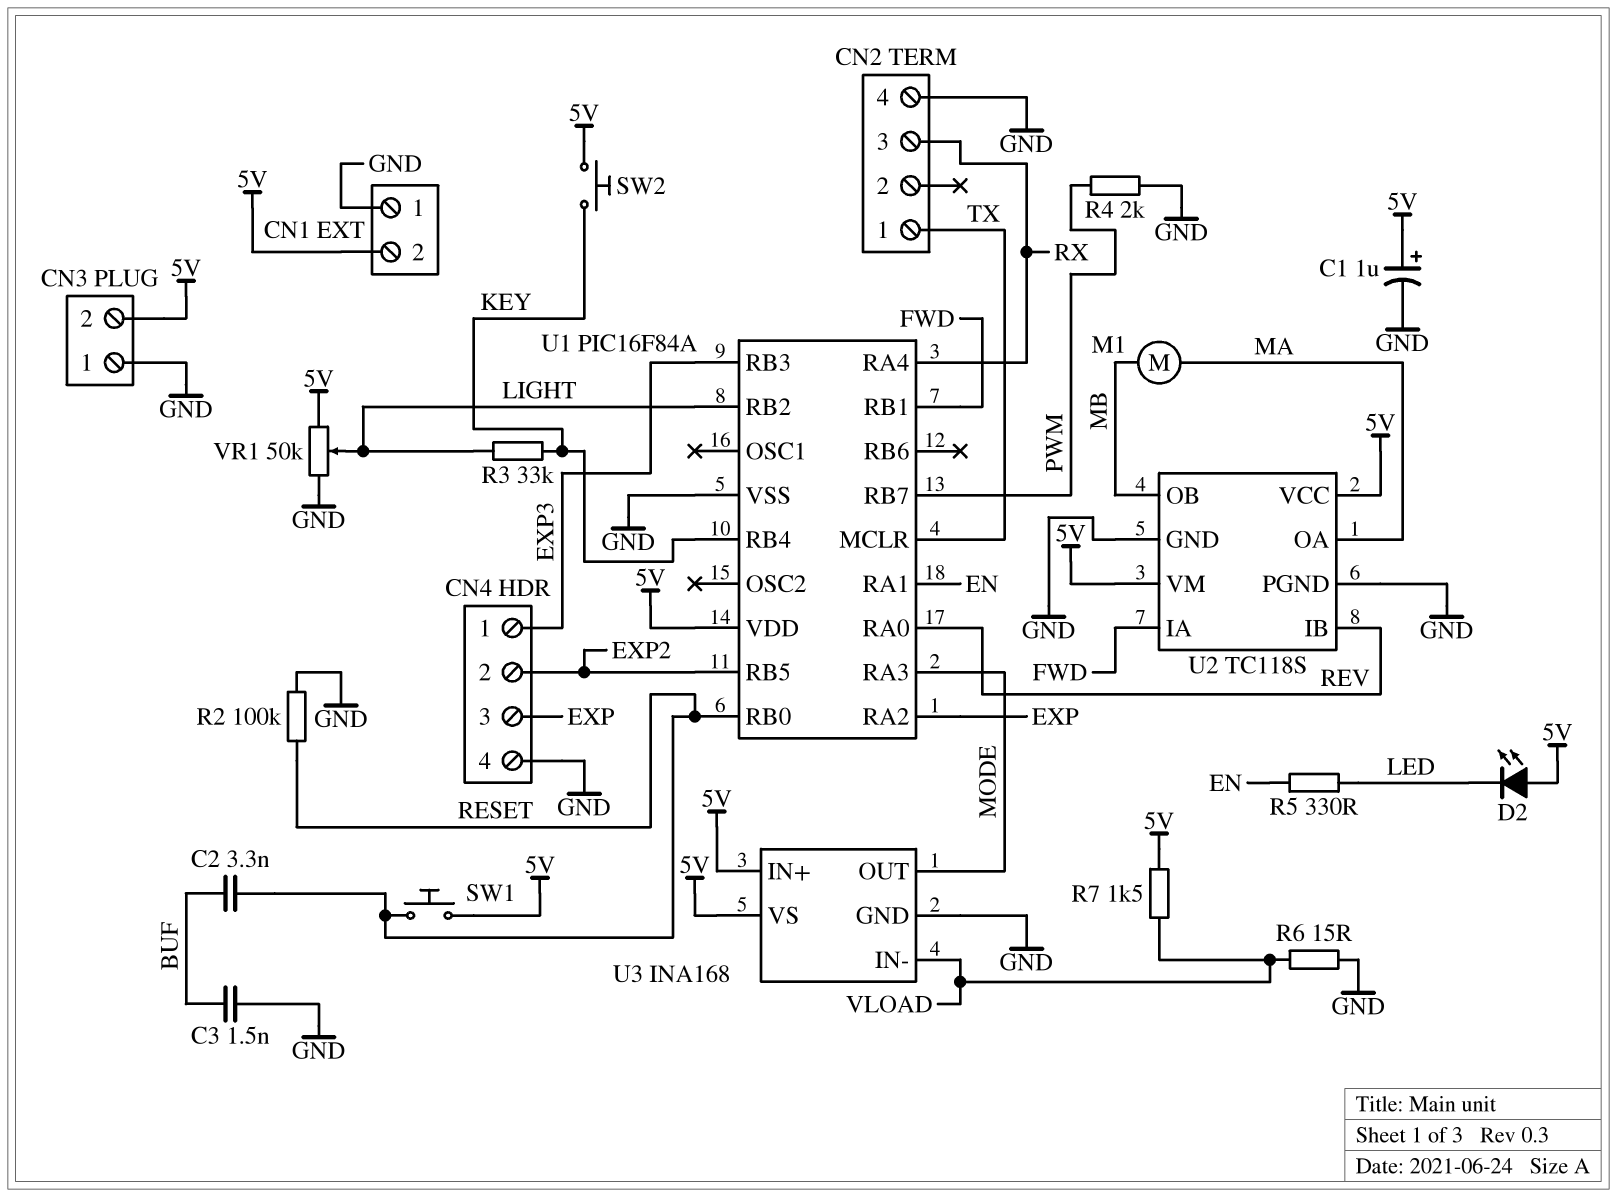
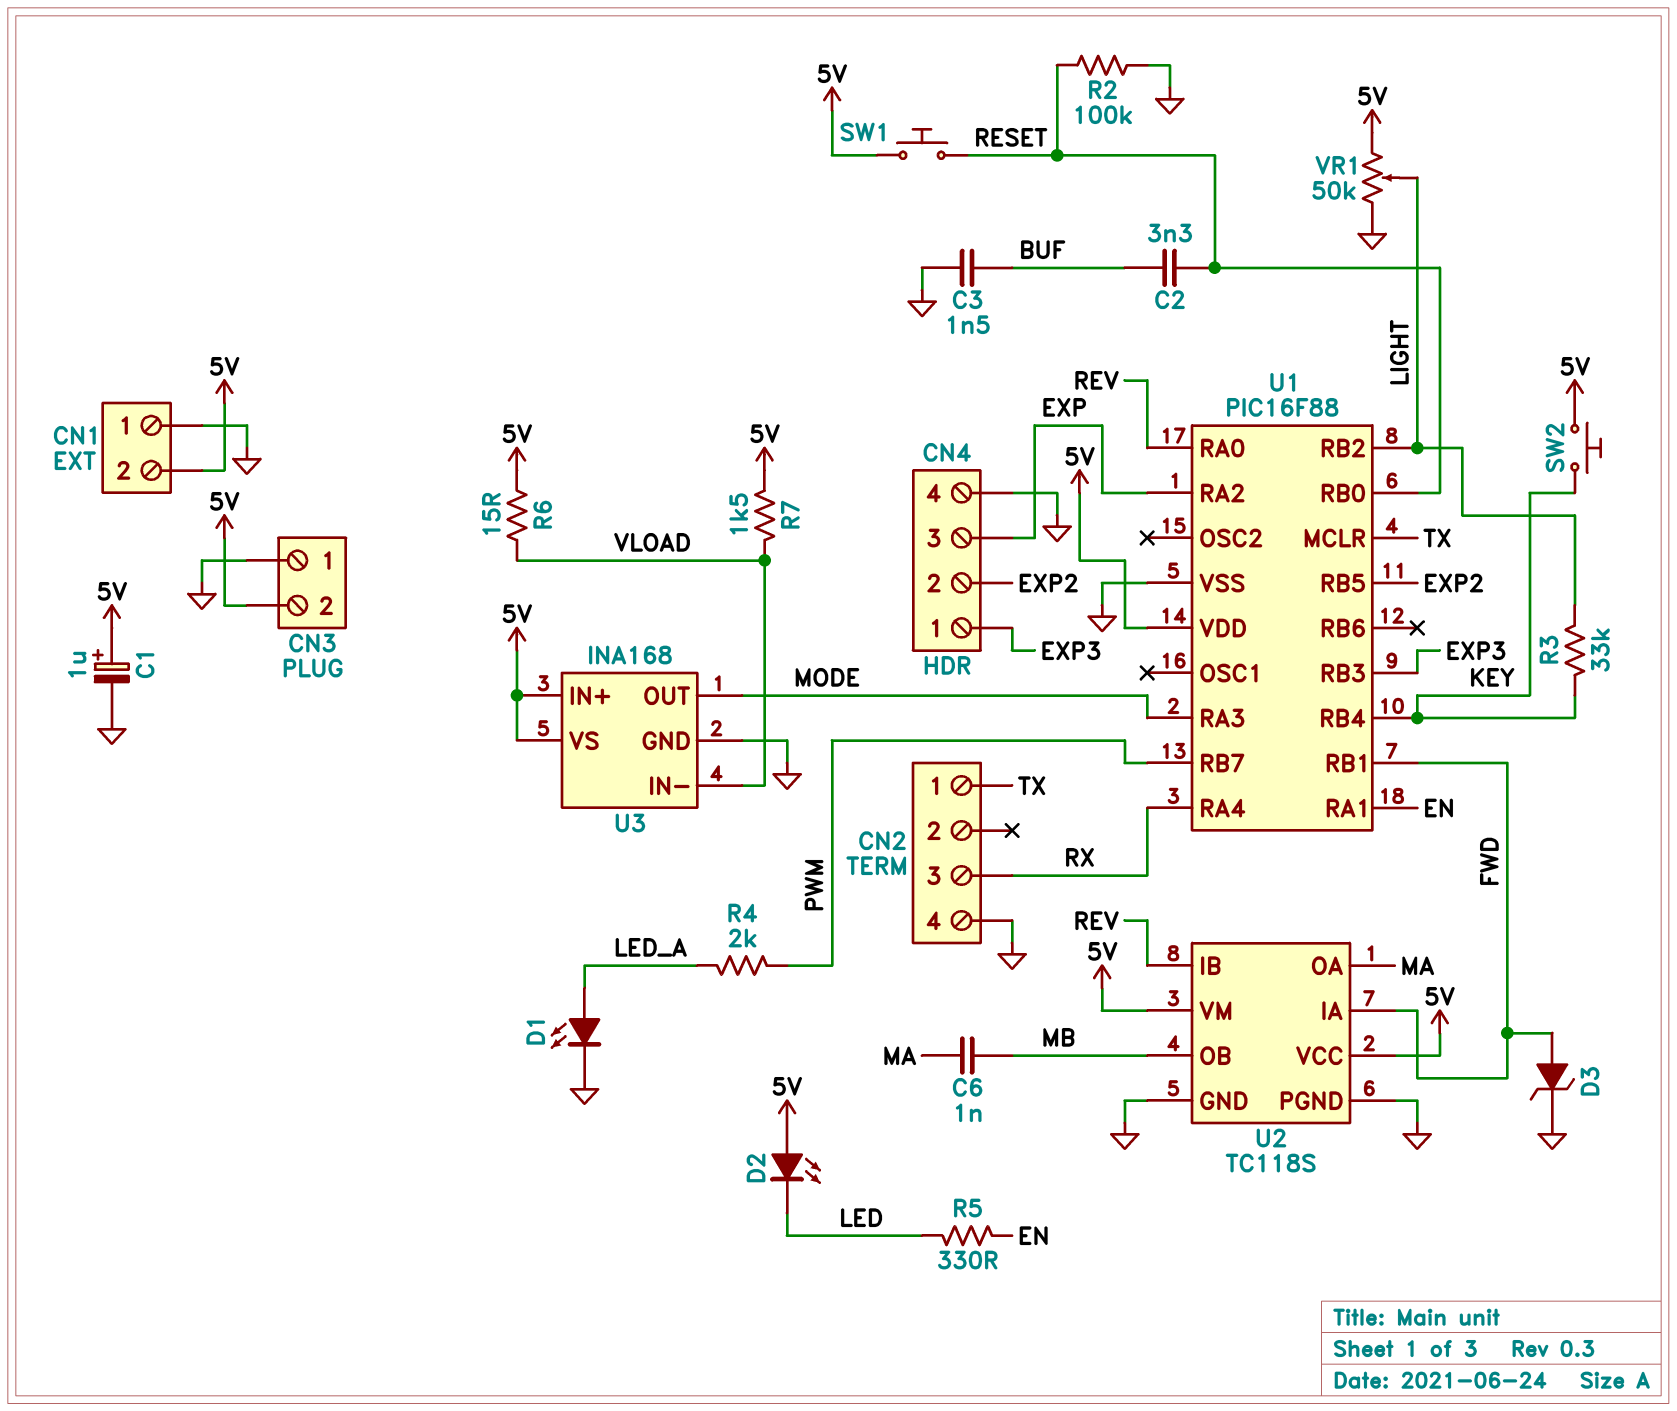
C6: none -> 1nF (MA, MB)
D1: none -> LED (A LED_A, K GND)
D3: none -> zener (A FWD, K GND)
M1: motor (MA, MB) -> none
R4: 2k (GND, PWM) -> 2k (LED_A, PWM)
R6: 15 (GND, VLOAD) -> 15 (5V, VLOAD)
U1: PIC16F84A -> PIC16F88

